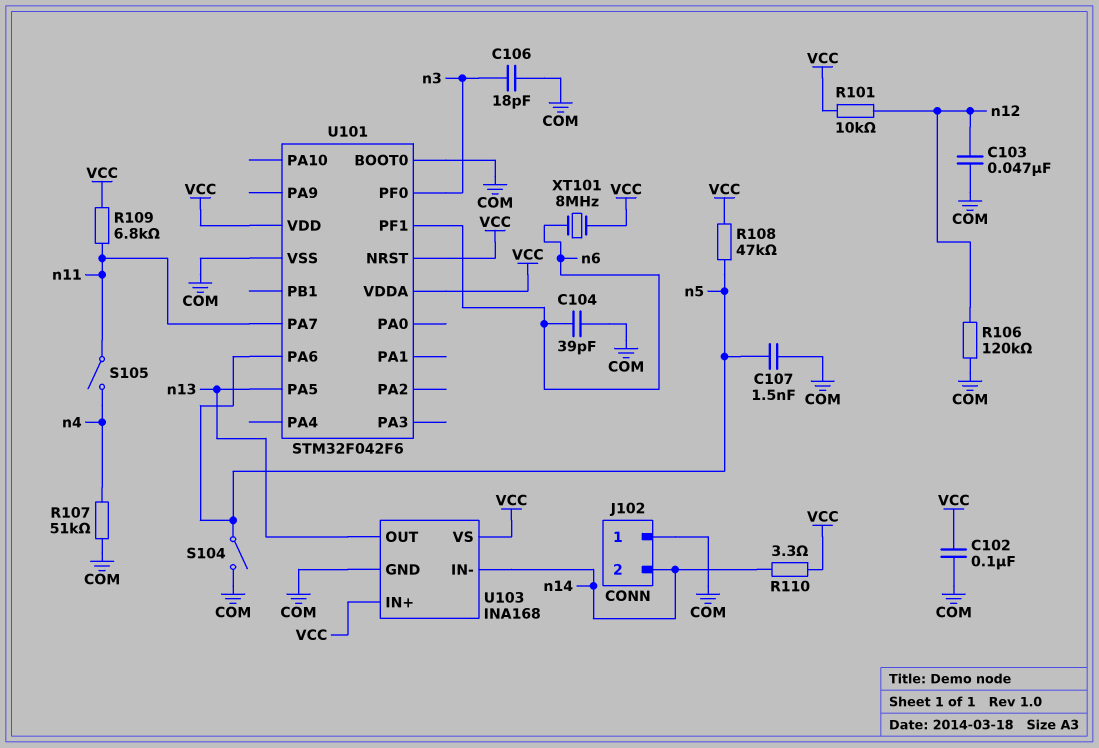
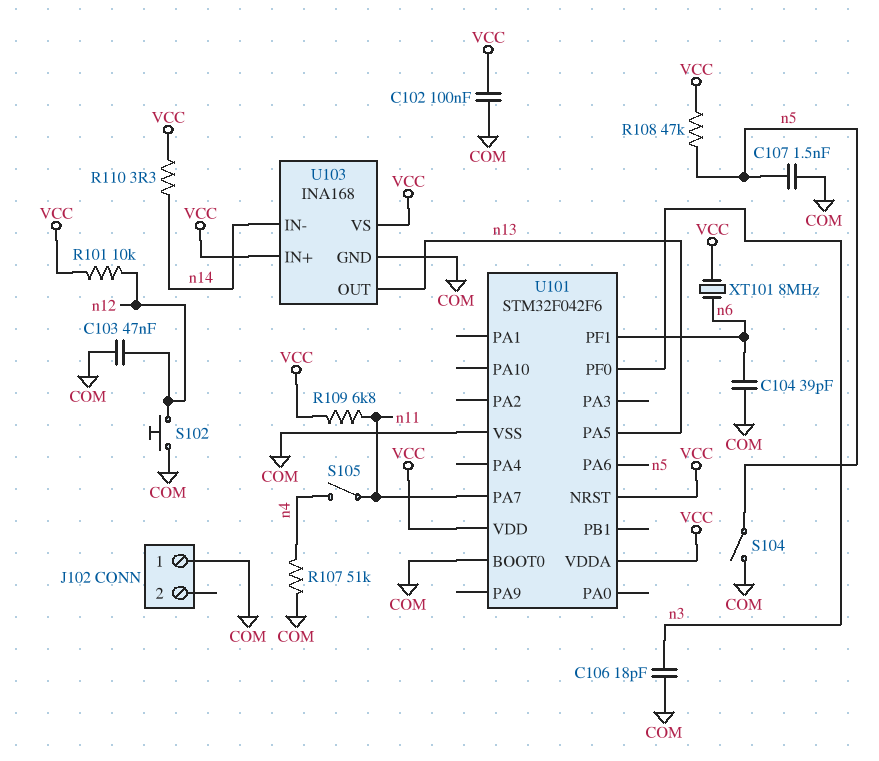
J102 pin 2: n14 -> none
R106: 120k (COM, n12) -> none
S102: none -> button (COM, n12)

